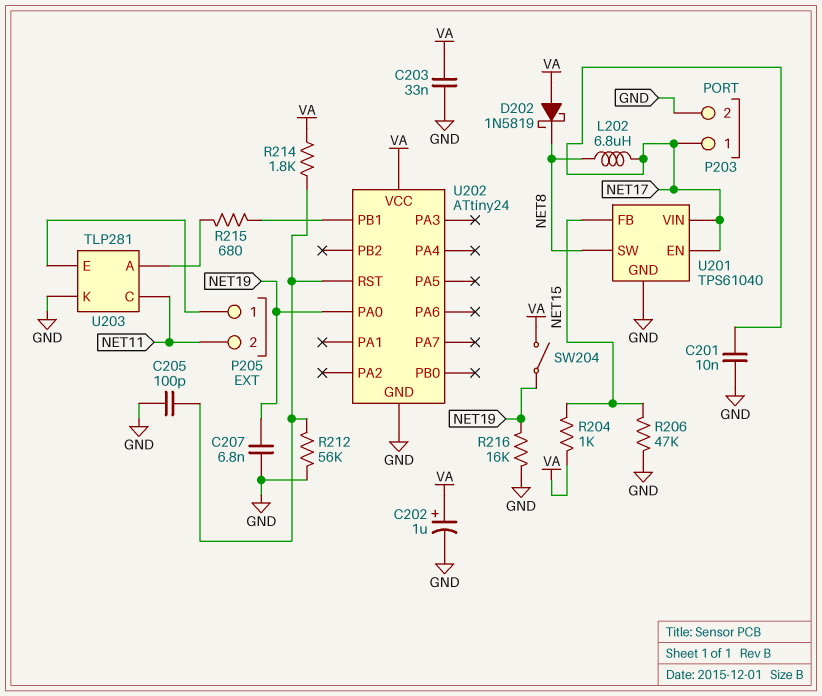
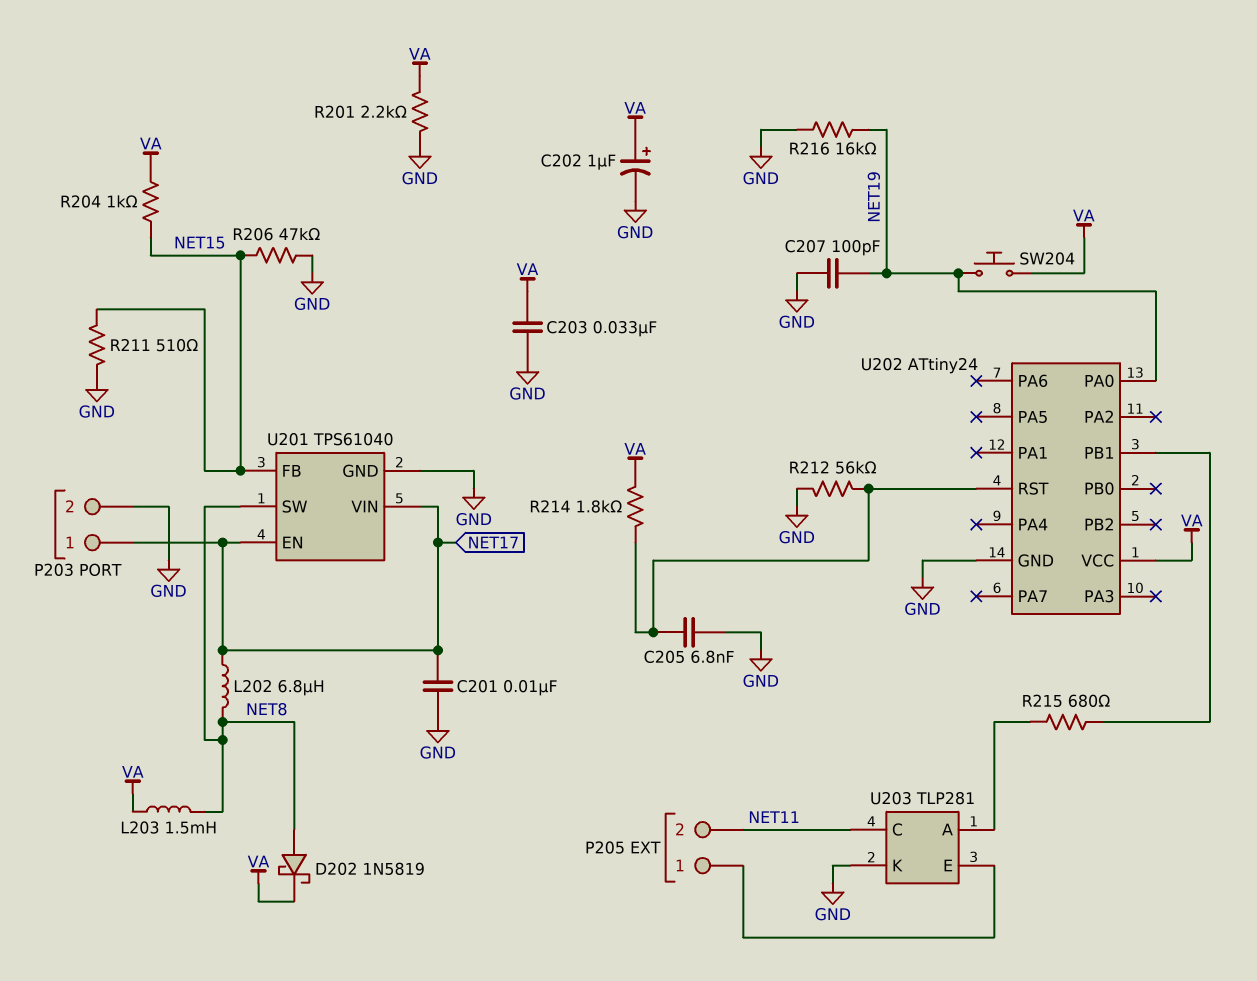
C205: 100pF (GND, U202/RST) -> 6.8nF (GND, U202/RST)
C207: 6.8nF (GND, NET19) -> 100pF (GND, NET19)
D202: schottky 1N5819 (A VA, K NET8) -> schottky 1N5819 (A NET8, K VA)
L203: none -> 1.5mH (NET8, VA)
R201: none -> 2.2k (GND, VA)
R211: none -> 510 (GND, NET15)
SW204: switch (NET19, VA) -> button (NET19, VA)

